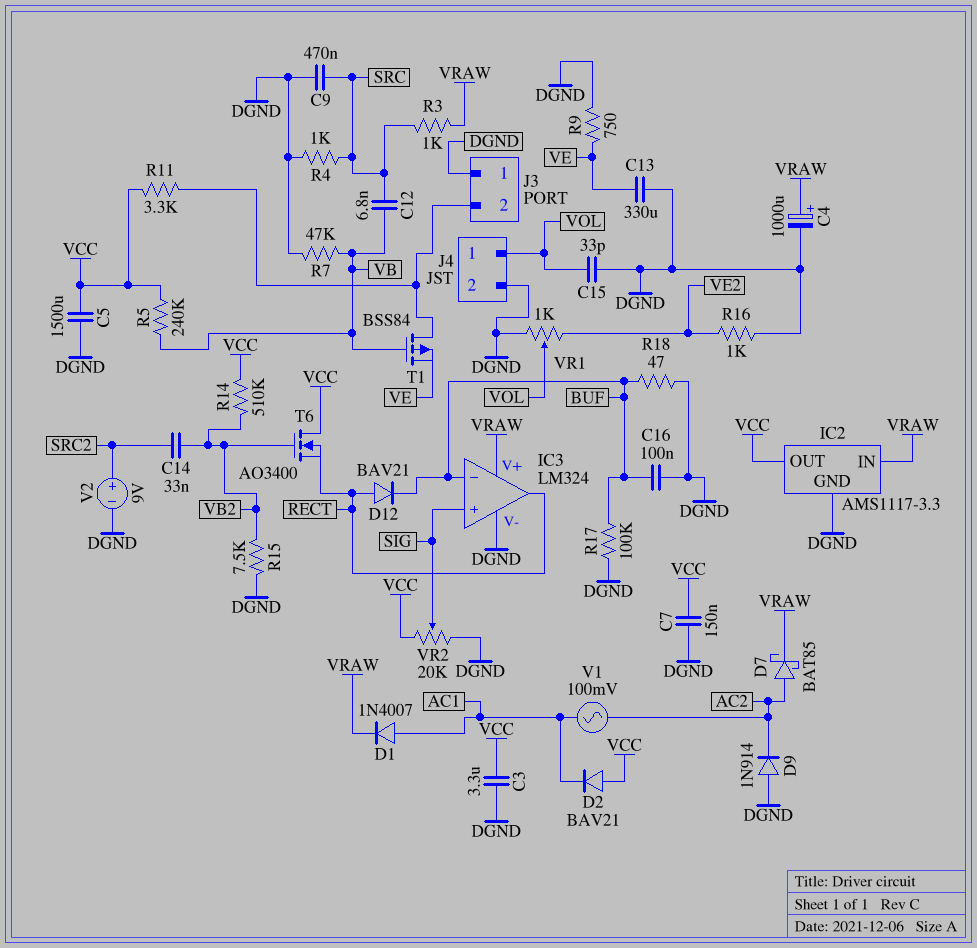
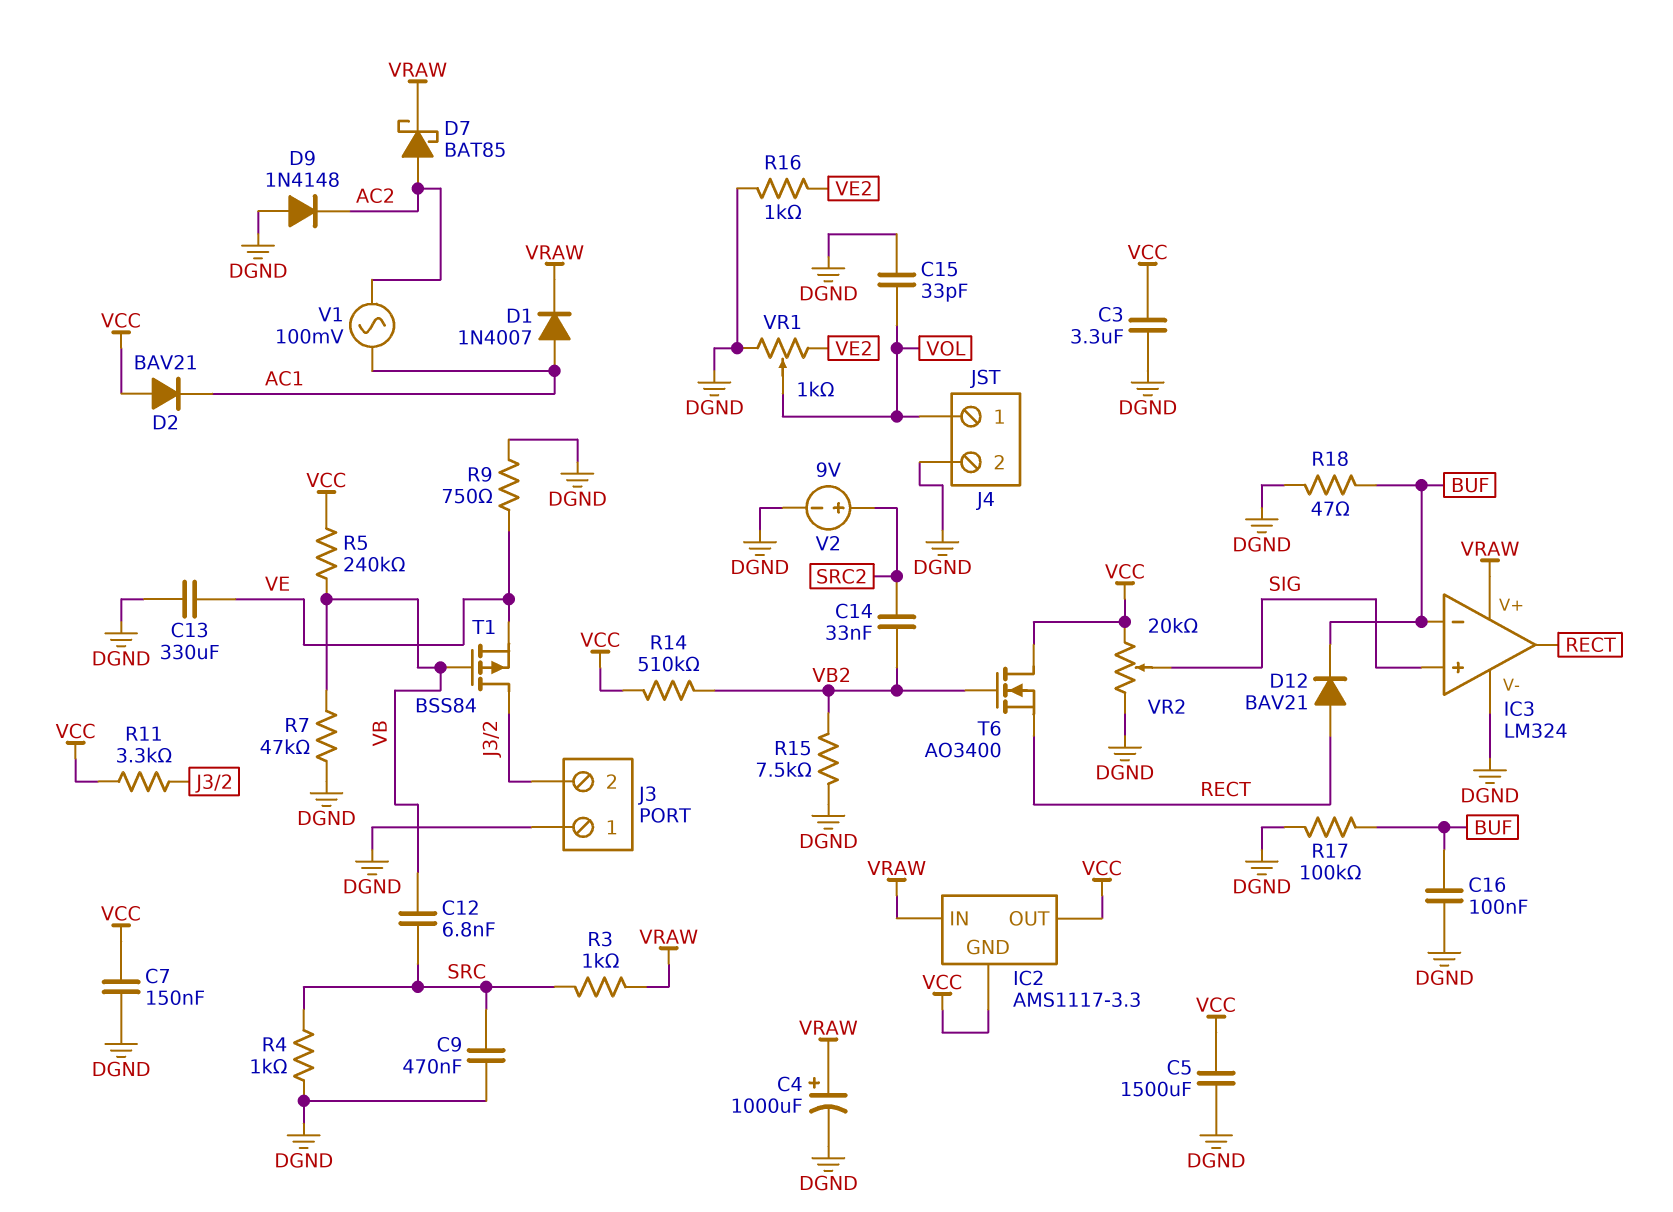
D9: diode 1N914 (A DGND, K AC2) -> diode 1N4148 (A DGND, K AC2)
IC2 pin GND: DGND -> VCC

